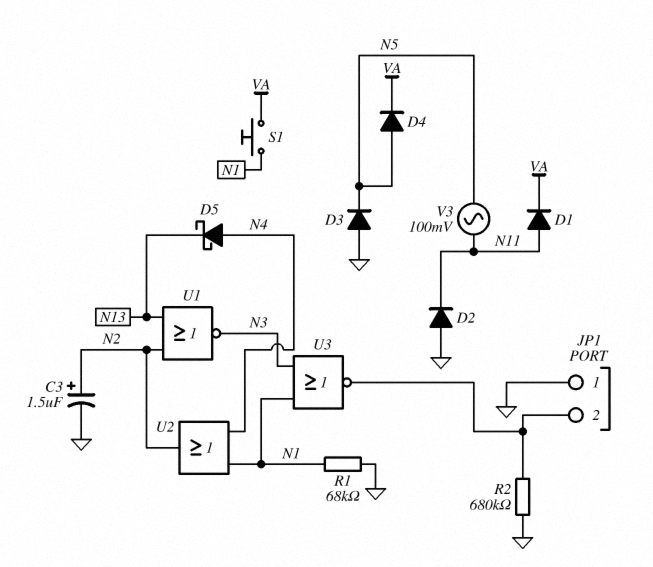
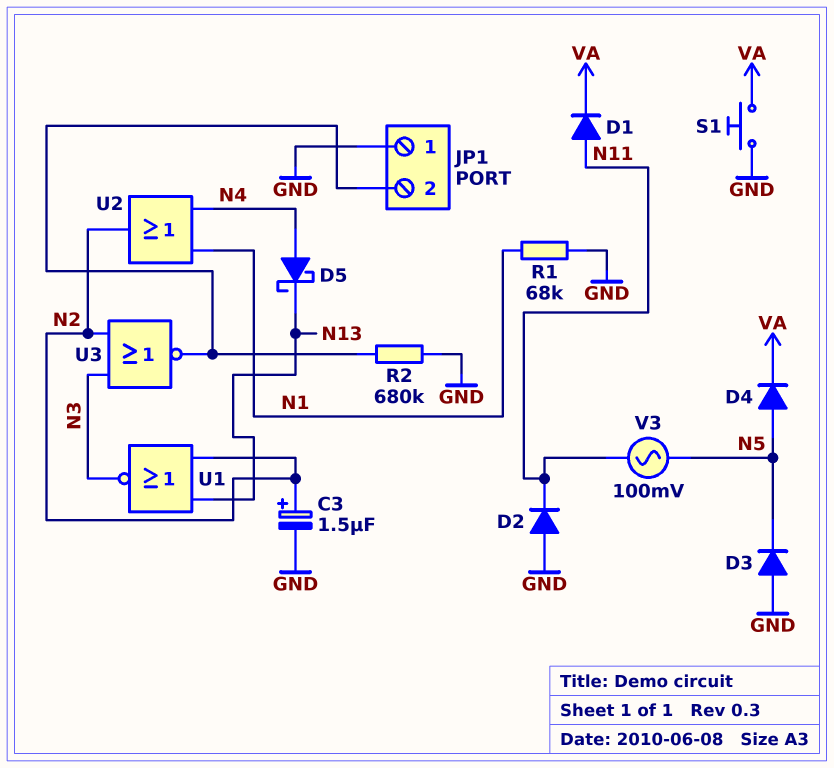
S1: button (N1, VA) -> button (GND, VA)
U3: NOR (in N1, in N3, out JP1/2) -> NOR (in N2, in N3, out JP1/2)

